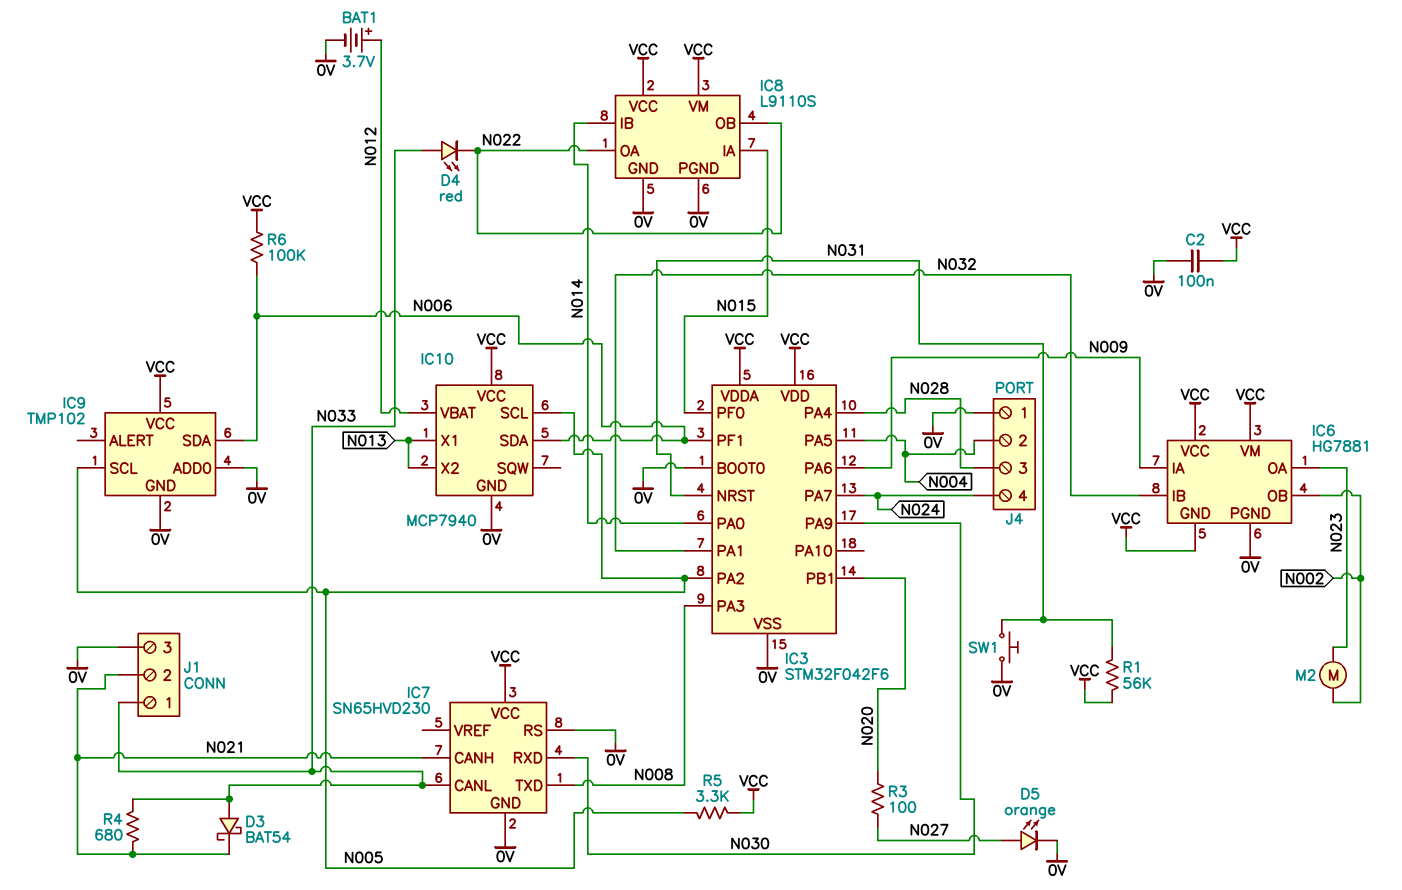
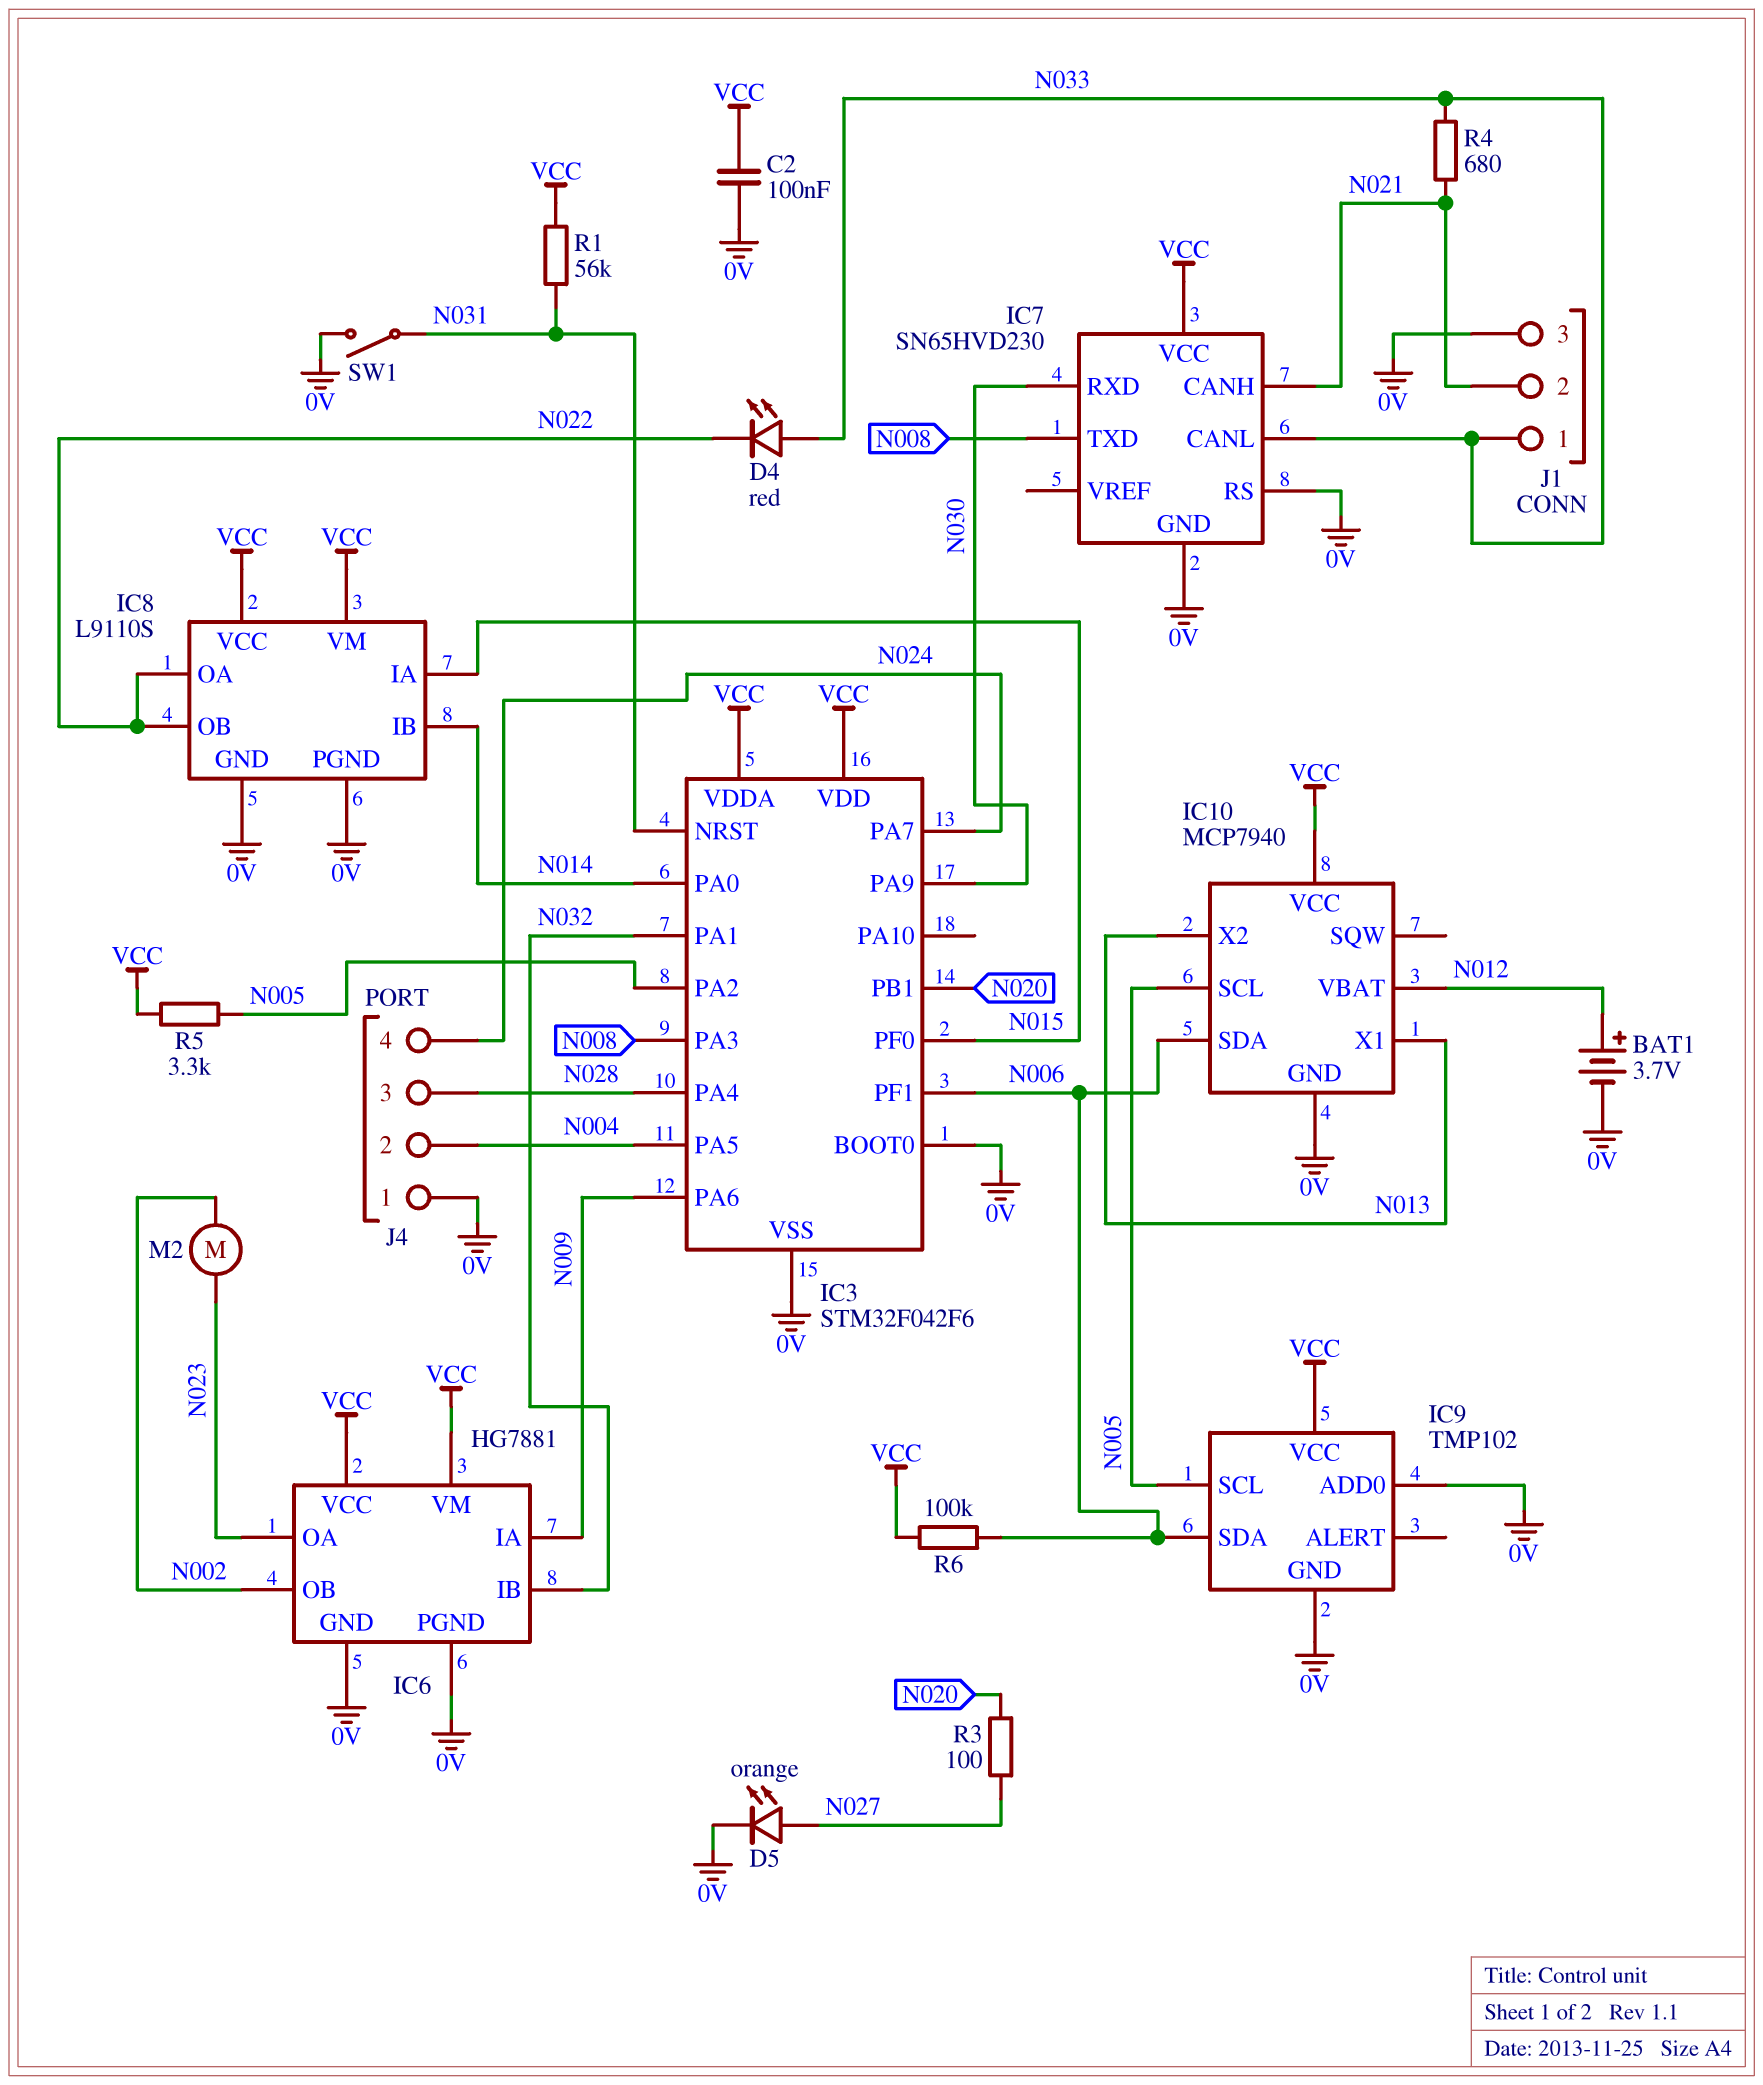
D3: schottky BAT54 (A N033, K N021) -> none
IC6 pin GND: VCC -> 0V
SW1: button (0V, N031) -> switch (0V, N031)

